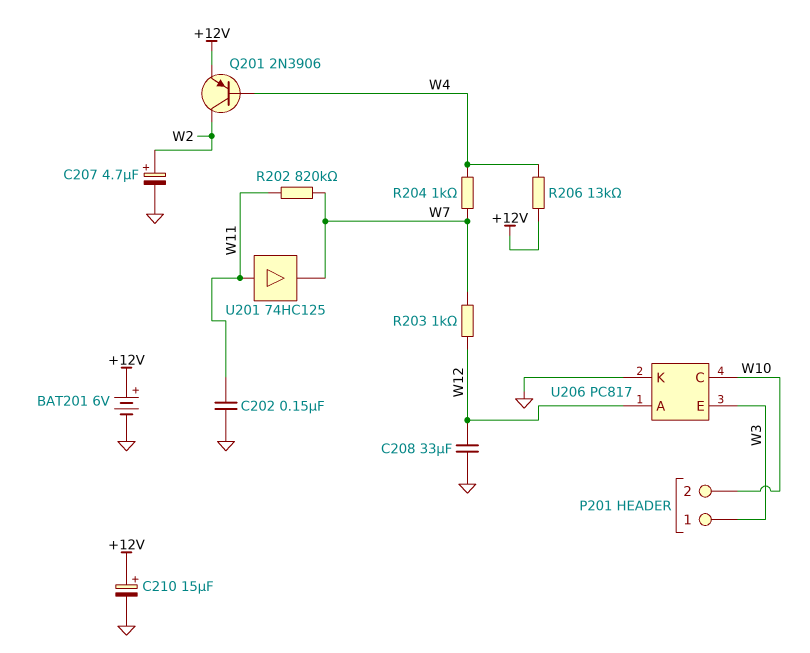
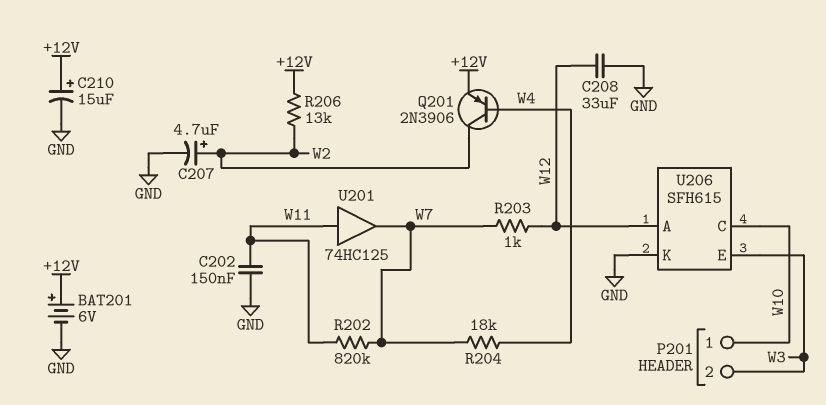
P201 pin 1: W3 -> W10
P201 pin 2: W10 -> W3
R204: 1k (W4, W7) -> 18k (W4, W7)
R206: 13k (+12V, W4) -> 13k (+12V, W2)
U206: PC817 -> SFH615

